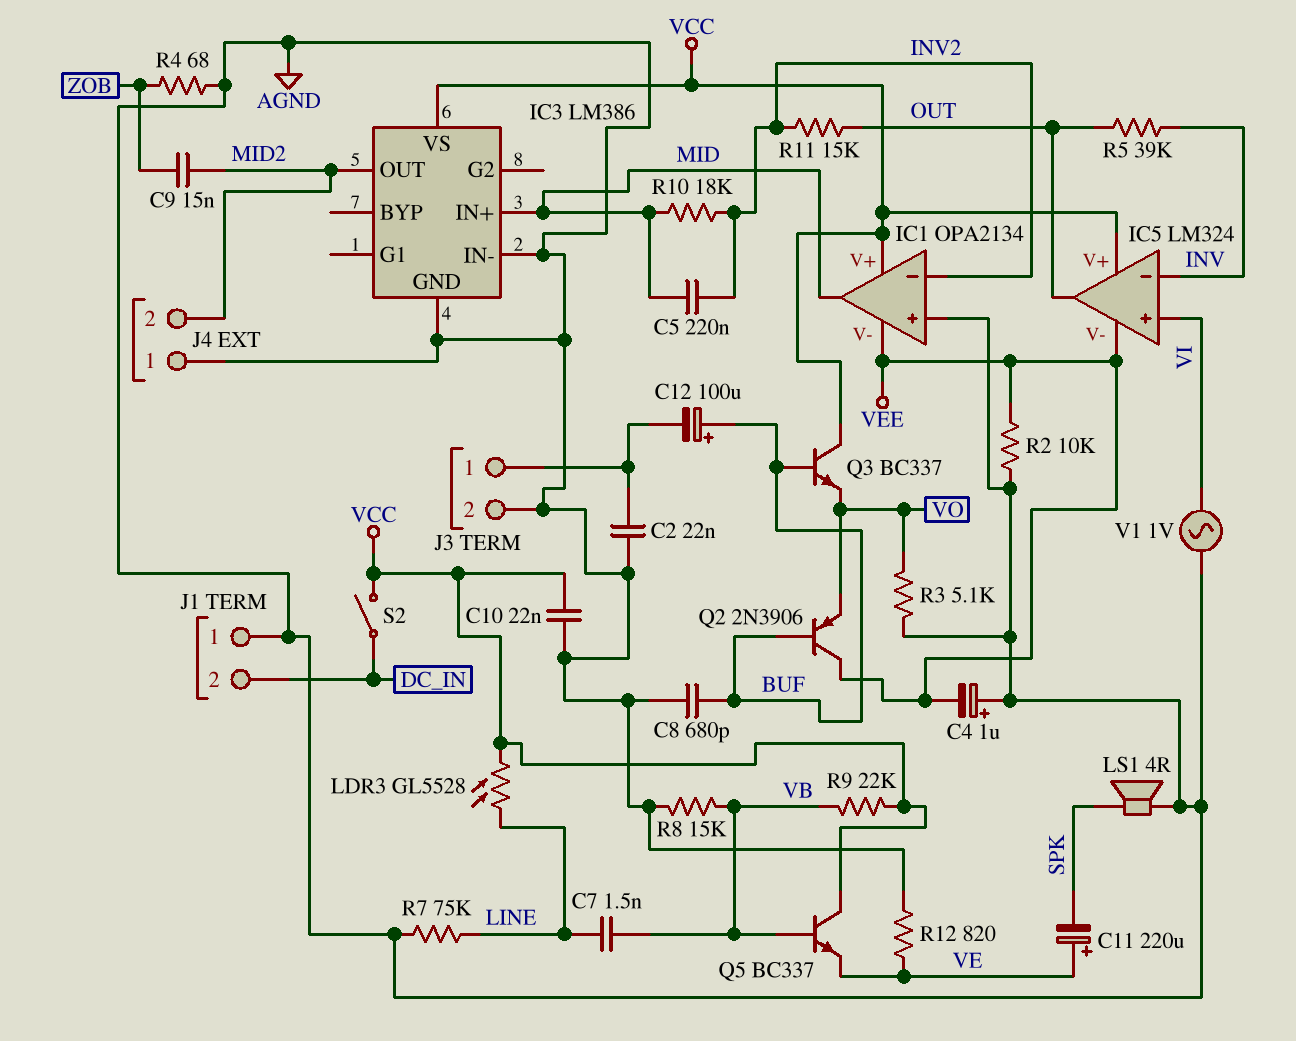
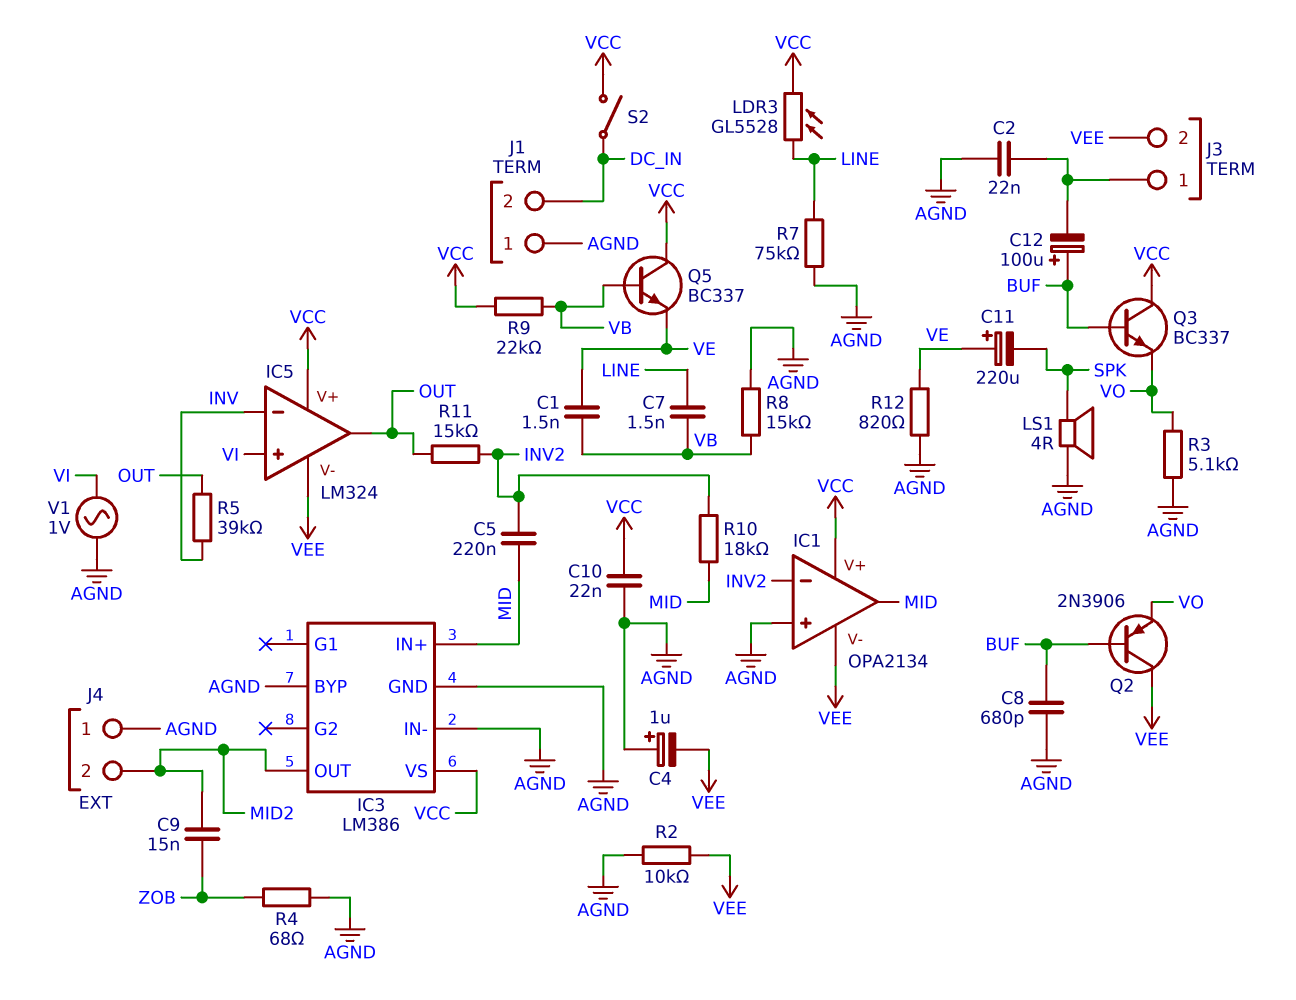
C1: none -> 1.5nF (VB, VE)
IC3 pin BYP: none -> AGND
J3 pin 2: AGND -> VEE

